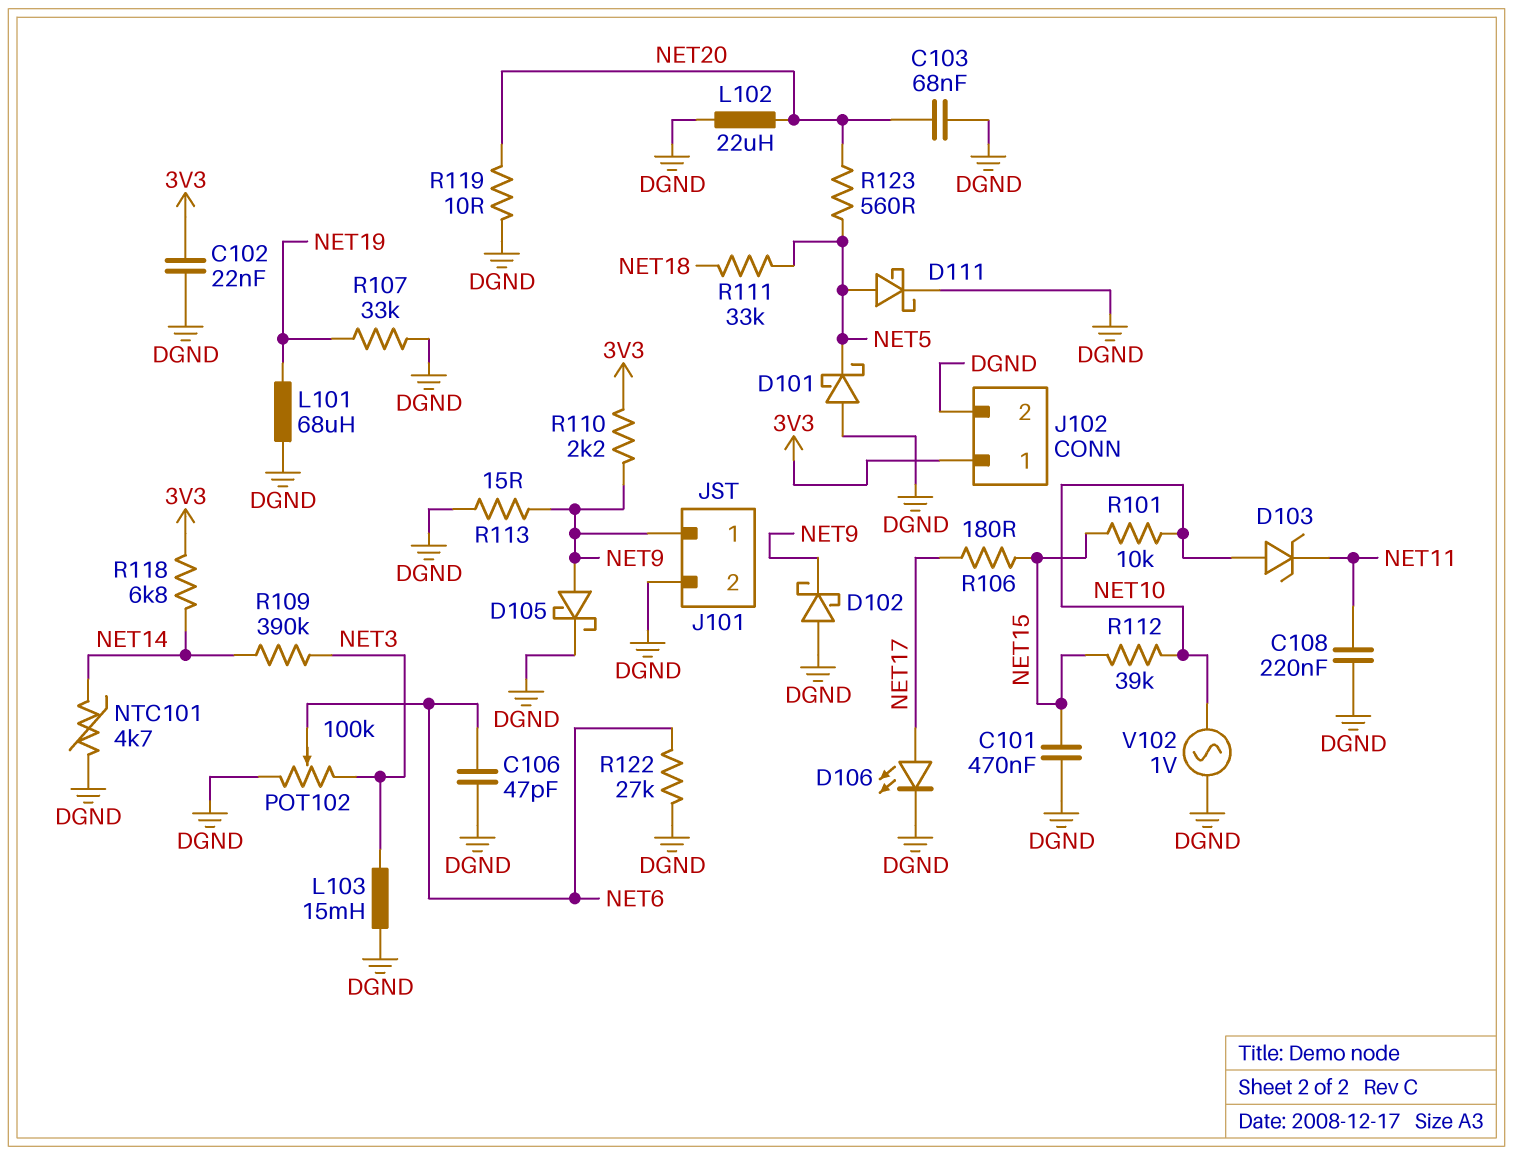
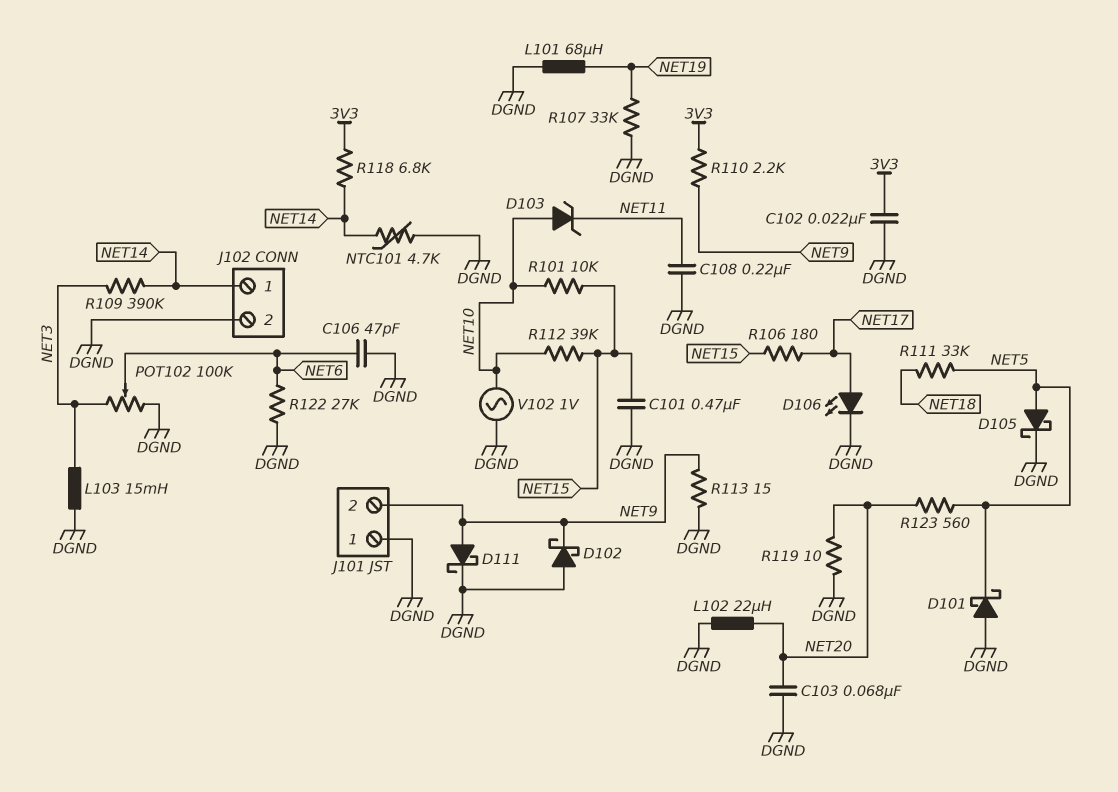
D105: schottky (A NET9, K DGND) -> schottky (A NET5, K DGND)
D111: schottky (A NET5, K DGND) -> schottky (A NET9, K DGND)
J101 pin 1: NET9 -> DGND
J101 pin 2: DGND -> NET9
J102 pin 1: 3V3 -> NET14

